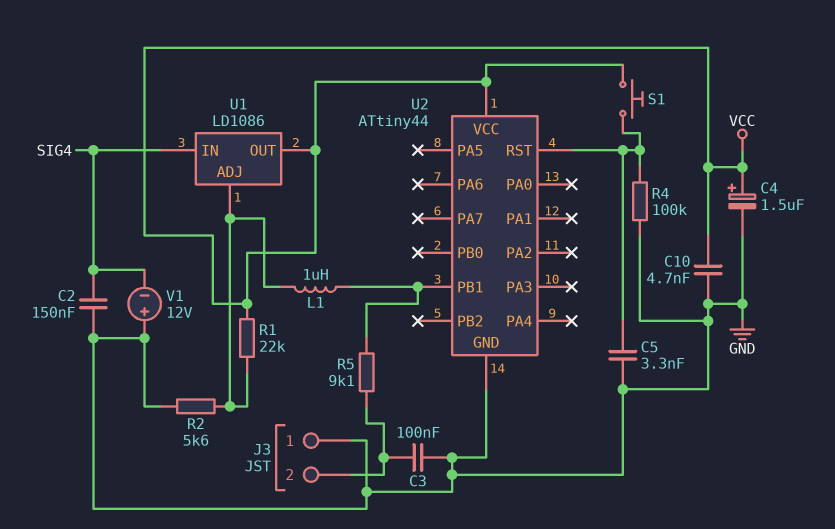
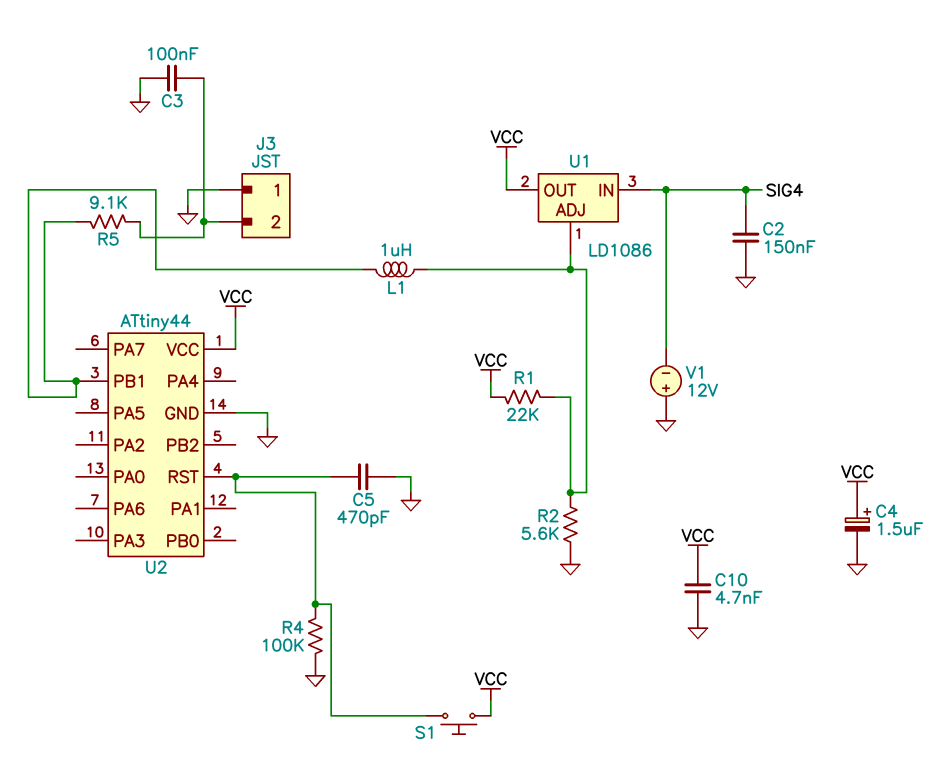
C5: 3.3nF (GND, U2/RST) -> 470pF (GND, U2/RST)

